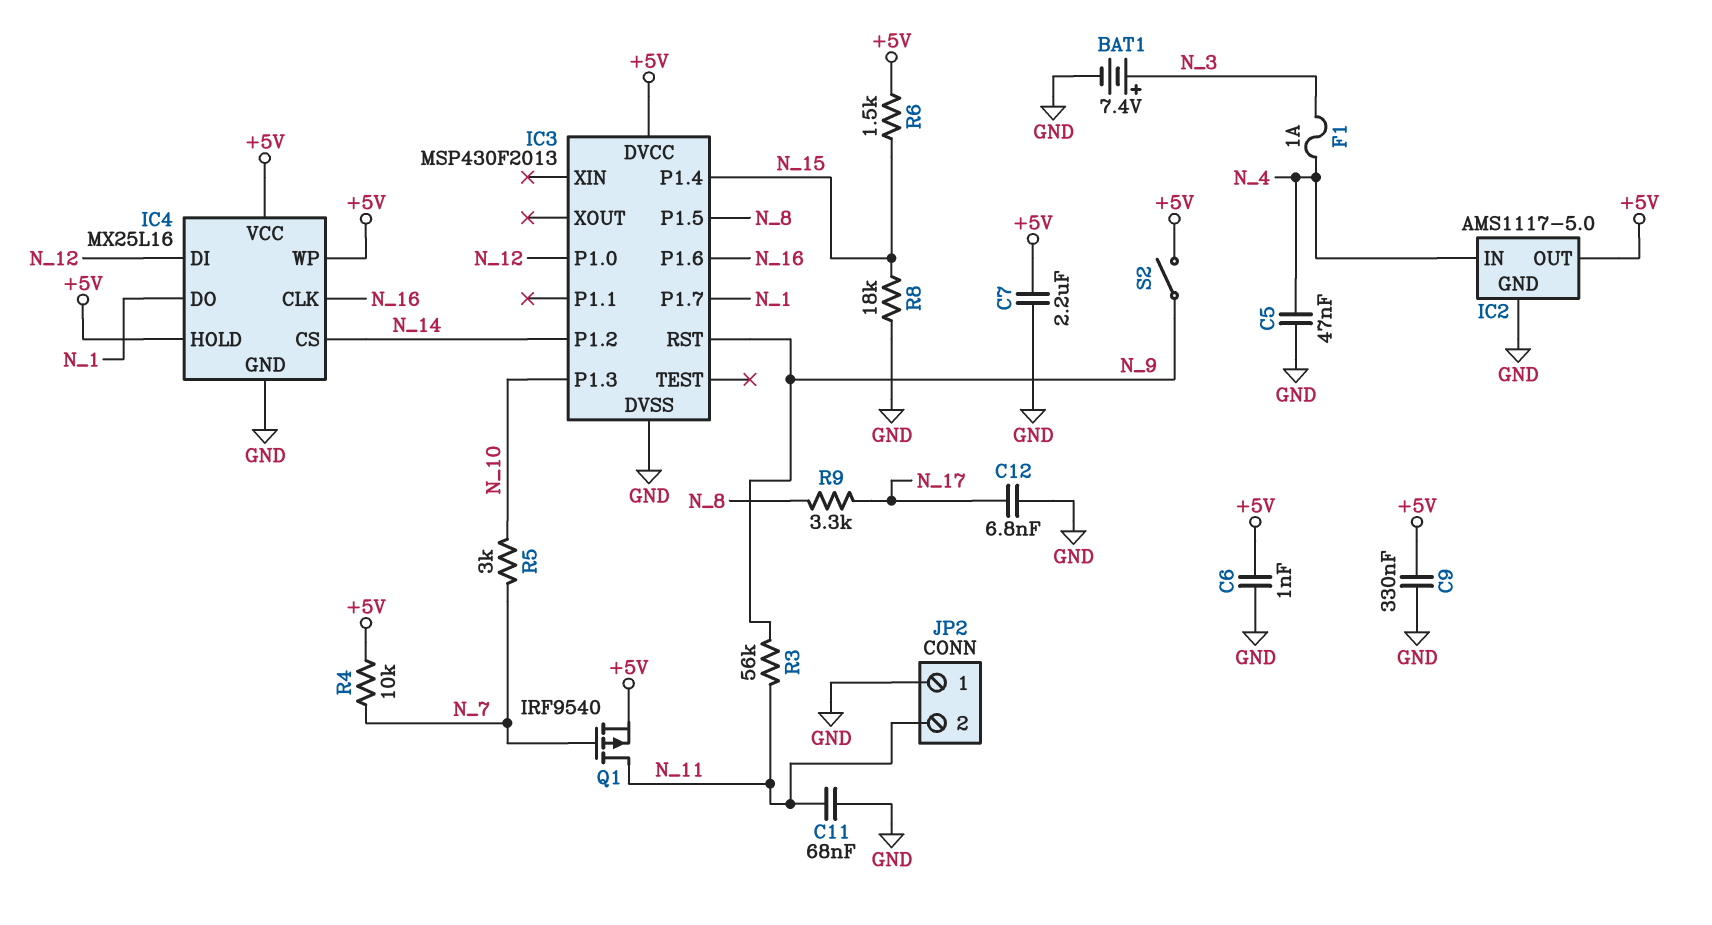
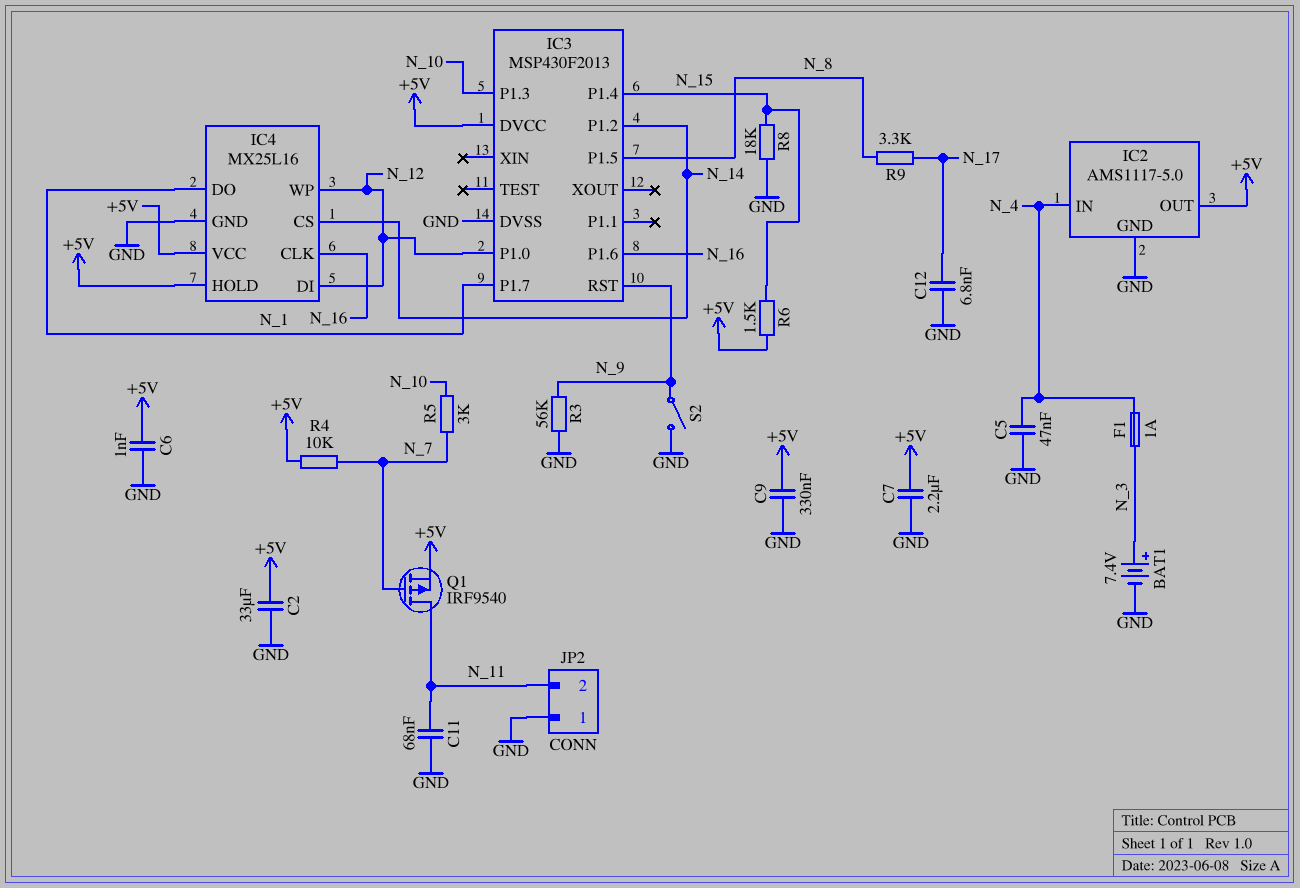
C2: none -> 33uF (+5V, GND)
IC4 pin WP: +5V -> N_12
R3: 56k (N_9, N_11) -> 56k (GND, N_9)
S2: switch (+5V, N_9) -> switch (GND, N_9)

